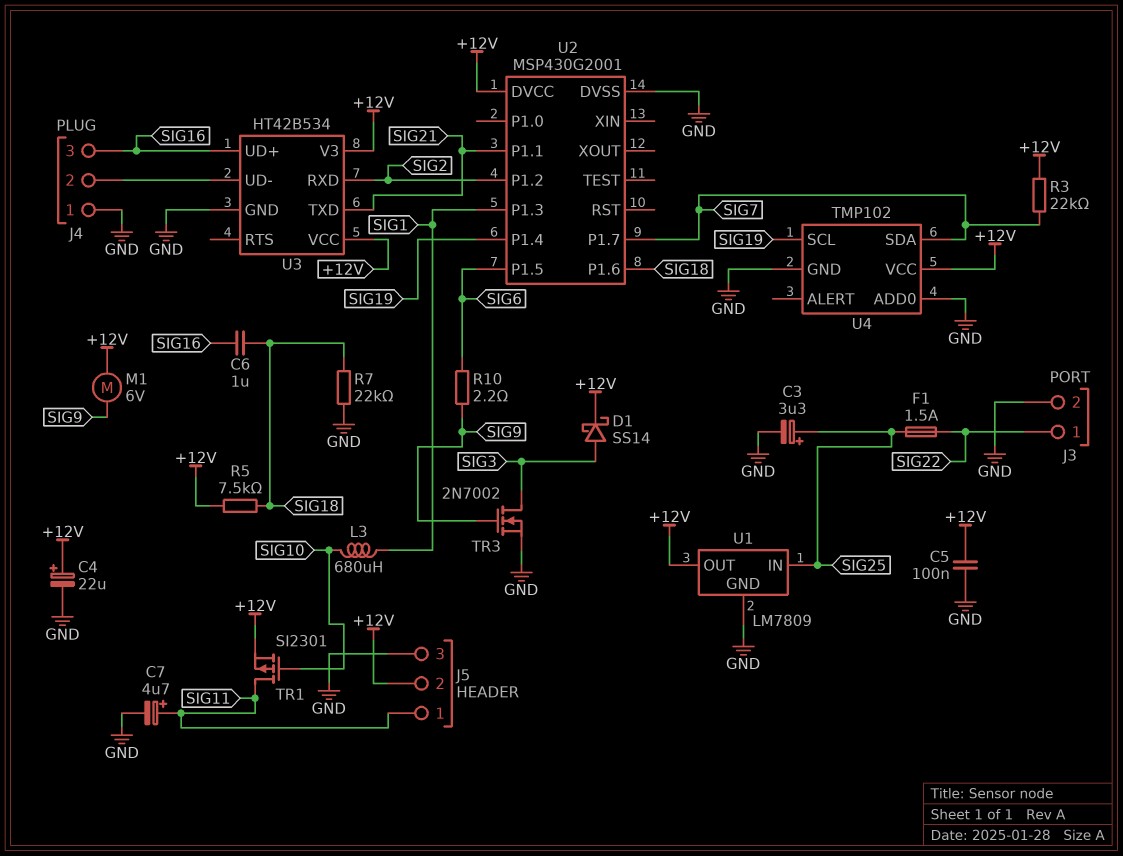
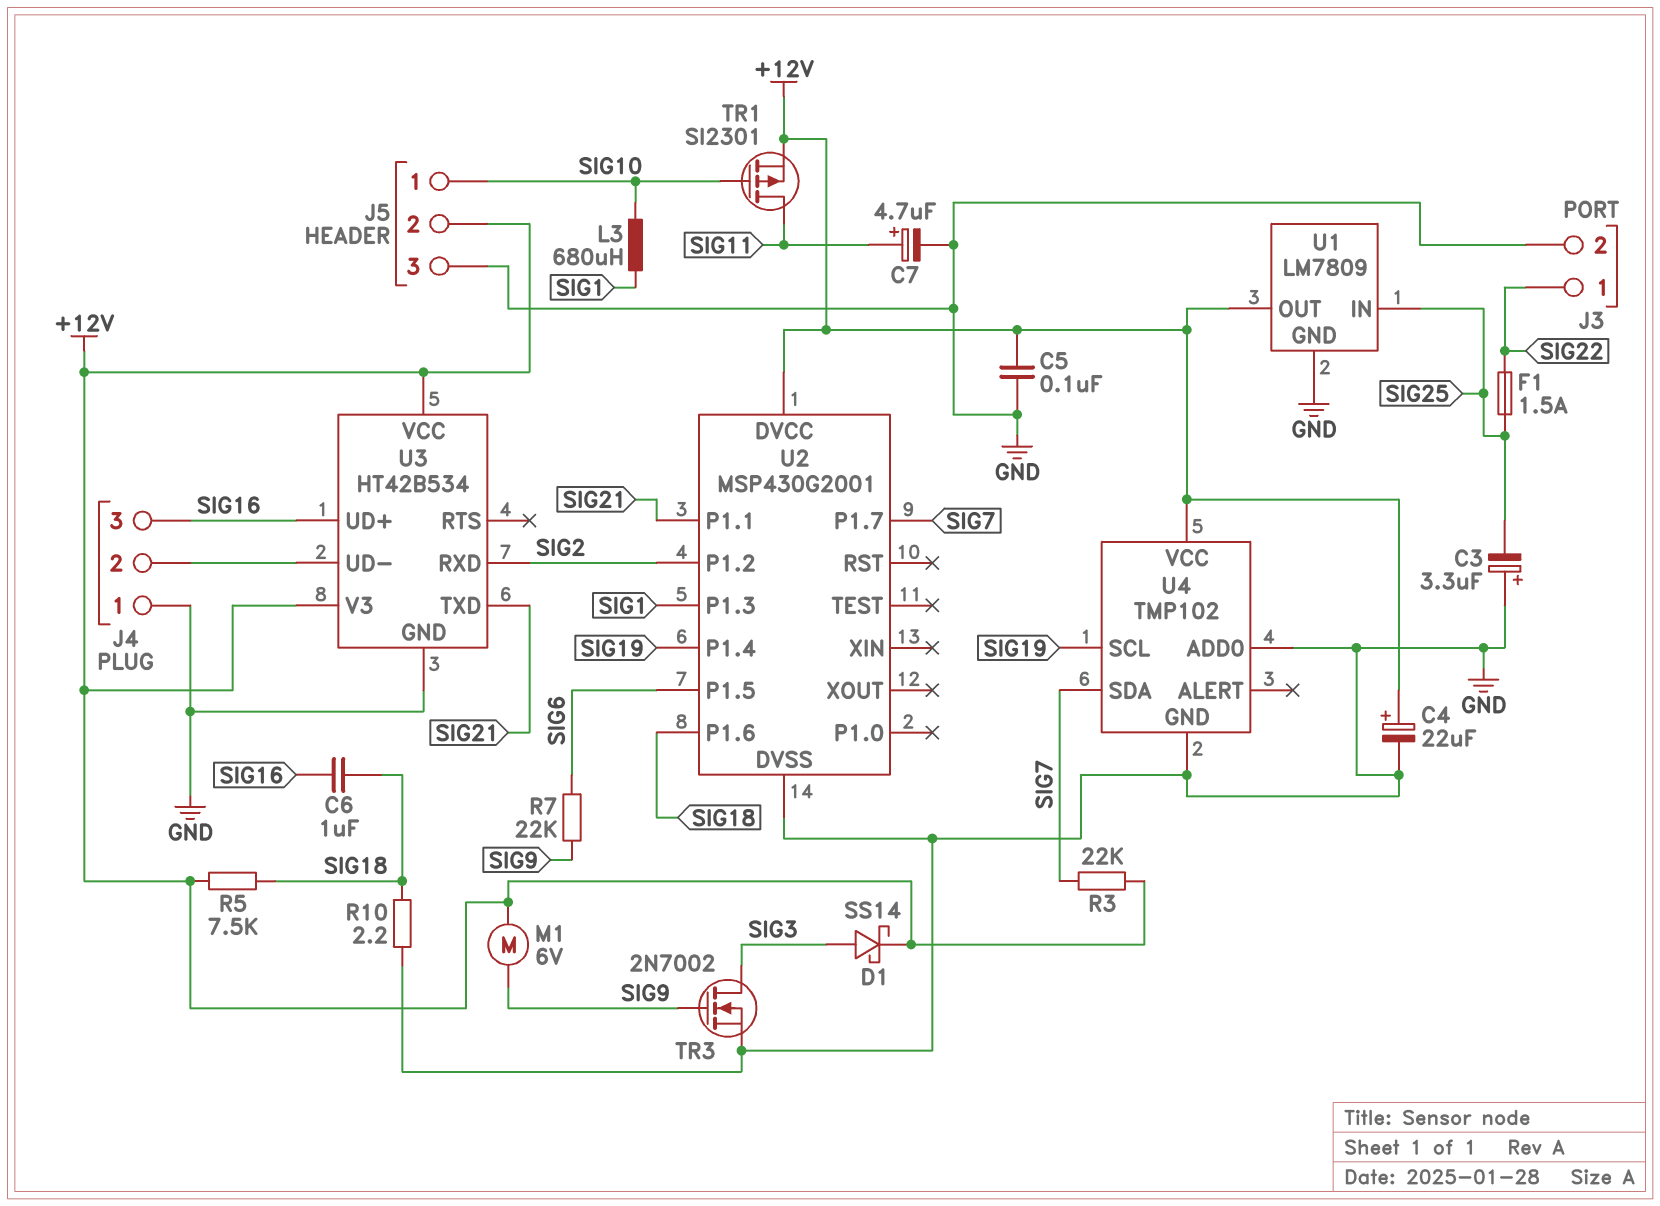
C3: 3.3uF (plus SIG25, minus GND) -> 3.3uF (plus GND, minus SIG25)
J5 pin 1: SIG11 -> SIG10
R7: 22k (GND, SIG18) -> 22k (SIG6, SIG9)
R10: 2.2 (SIG6, SIG9) -> 2.2 (GND, SIG18)

